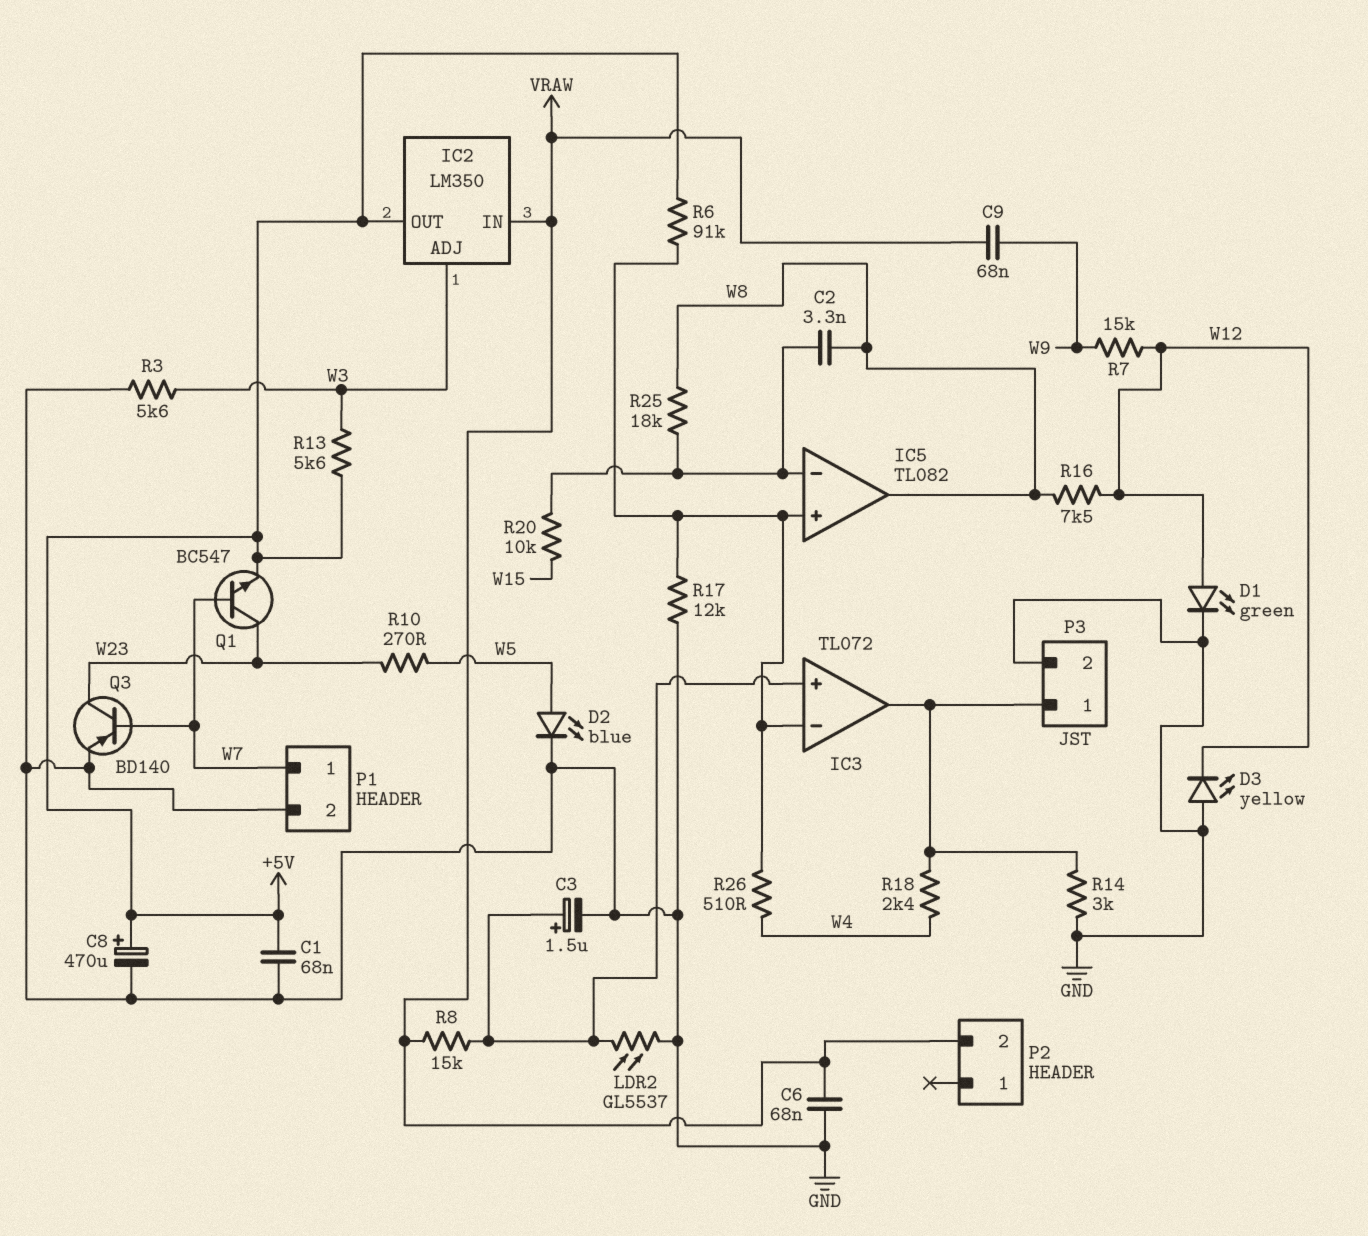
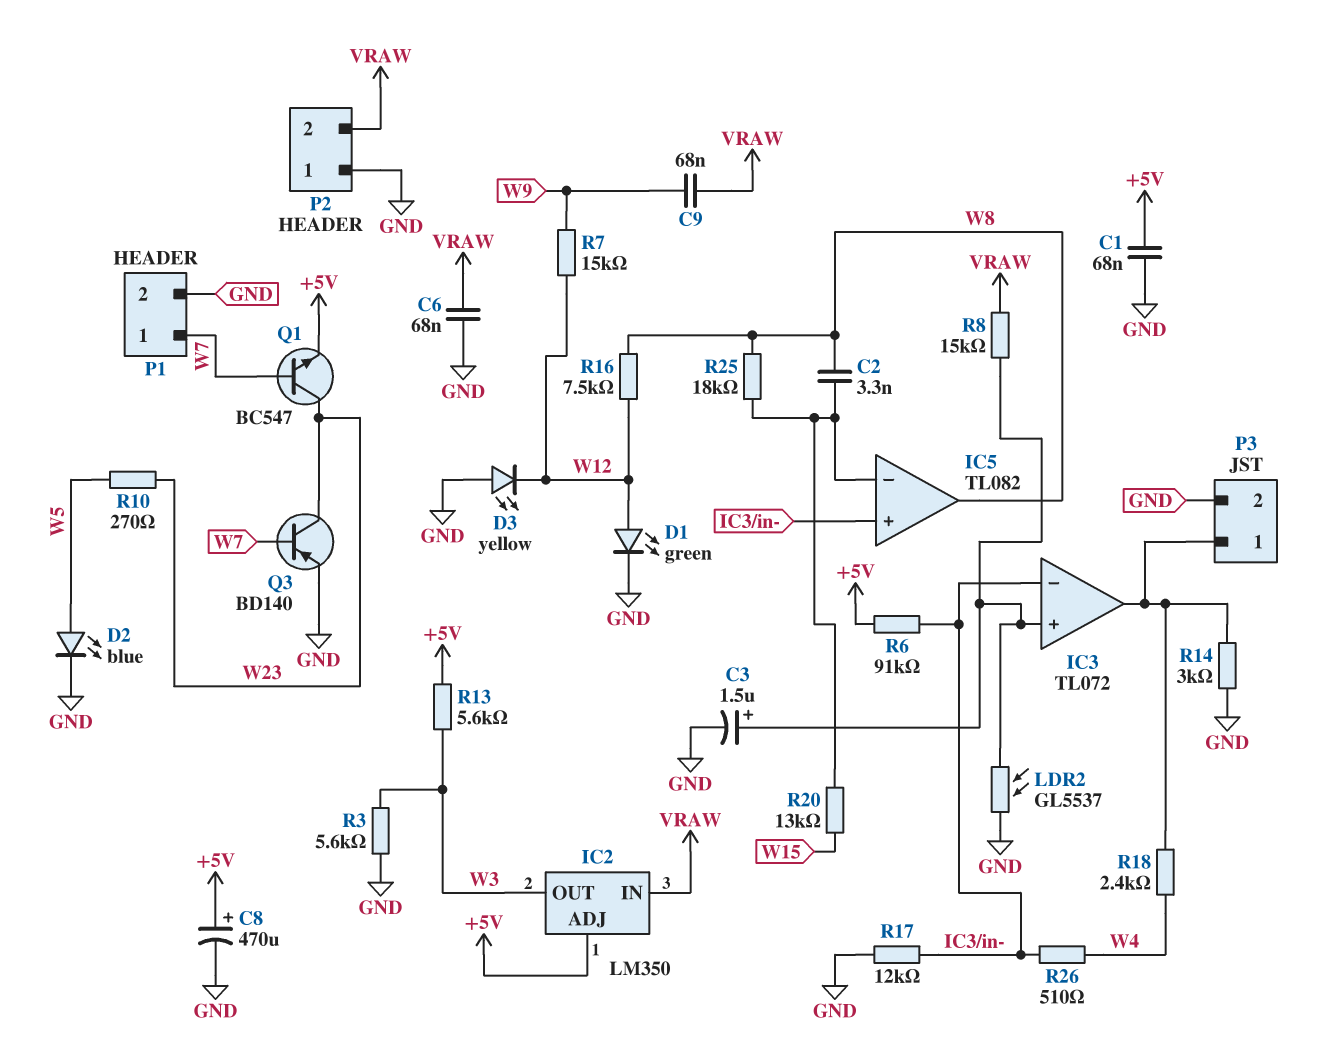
IC2 pin ADJ: W3 -> +5V
IC2 pin OUT: +5V -> W3
P2 pin 1: none -> GND
R20: 10k (IC5/in-, W15) -> 13k (IC5/in-, W15)

